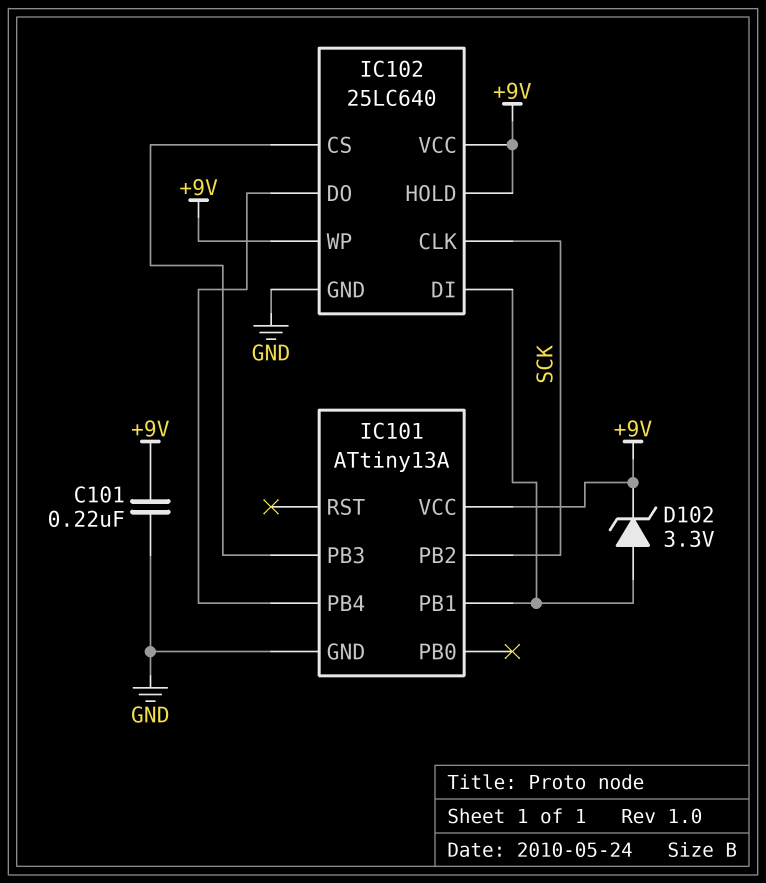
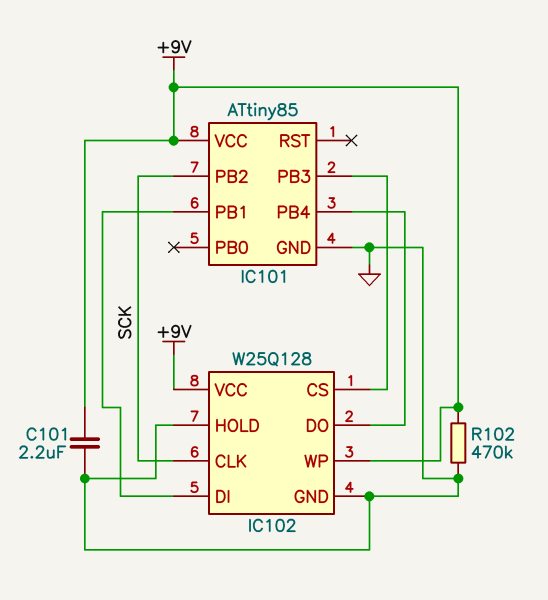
C101: 220nF (+9V, GND) -> 2.2uF (+9V, GND)
D102: zener 3.3V (A IC101/PB1, K +9V) -> none
IC101: ATtiny13A -> ATtiny85
IC102: 25LC640 -> W25Q128
IC102 pin HOLD: +9V -> GND
R102: none -> 470k (+9V, GND)

